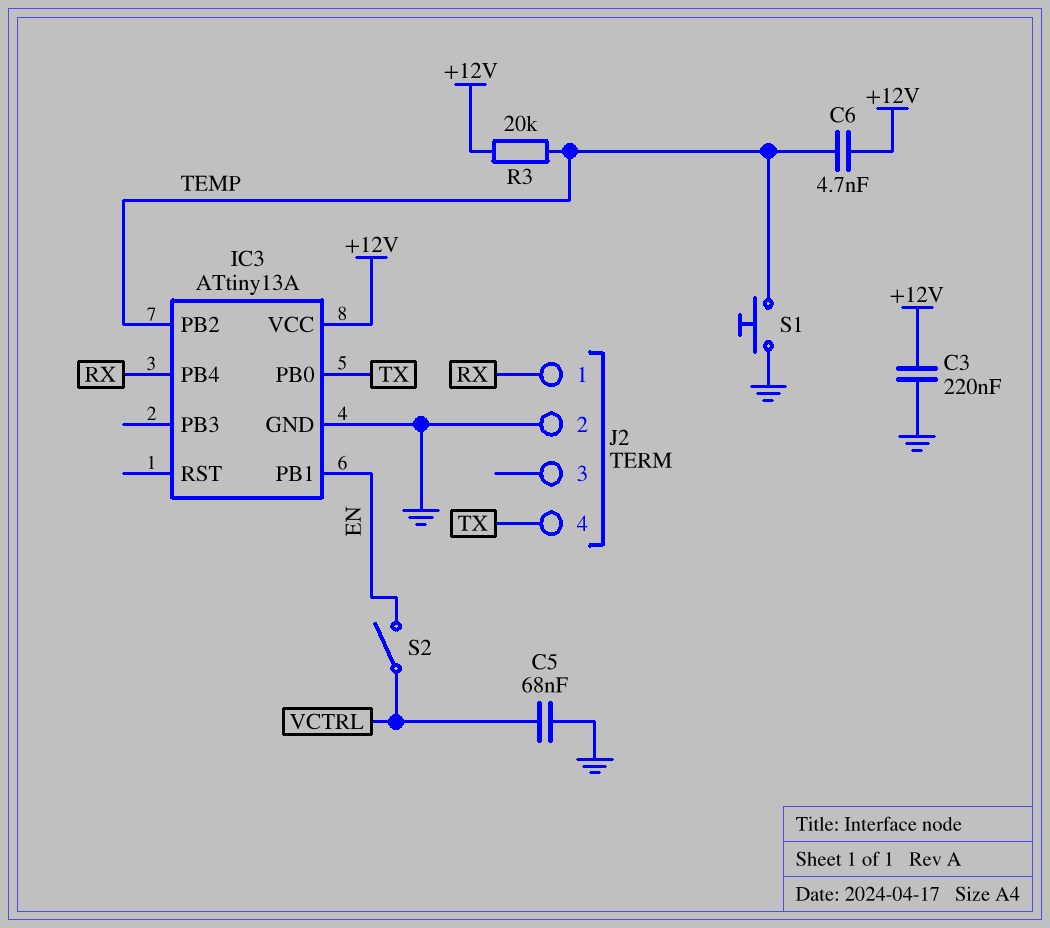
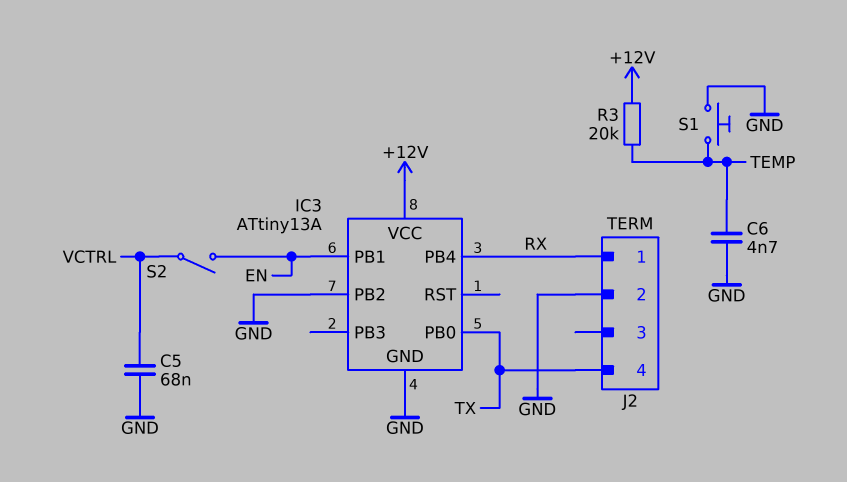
C3: 220nF (+12V, GND) -> none
C6: 4.7nF (+12V, TEMP) -> 4.7nF (GND, TEMP)
IC3 pin PB2: TEMP -> GND

